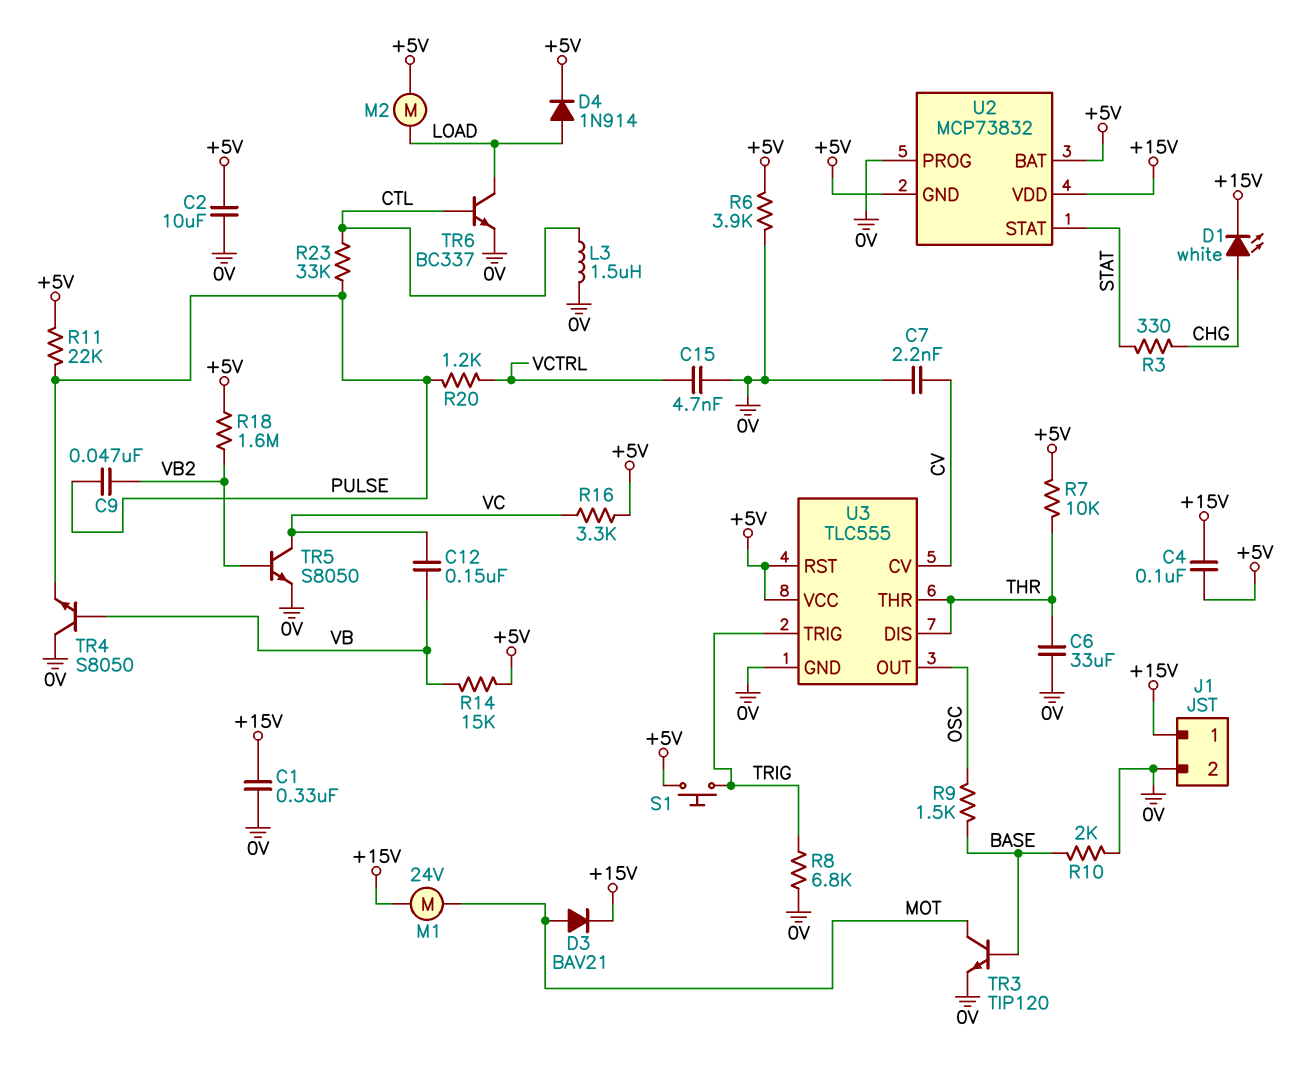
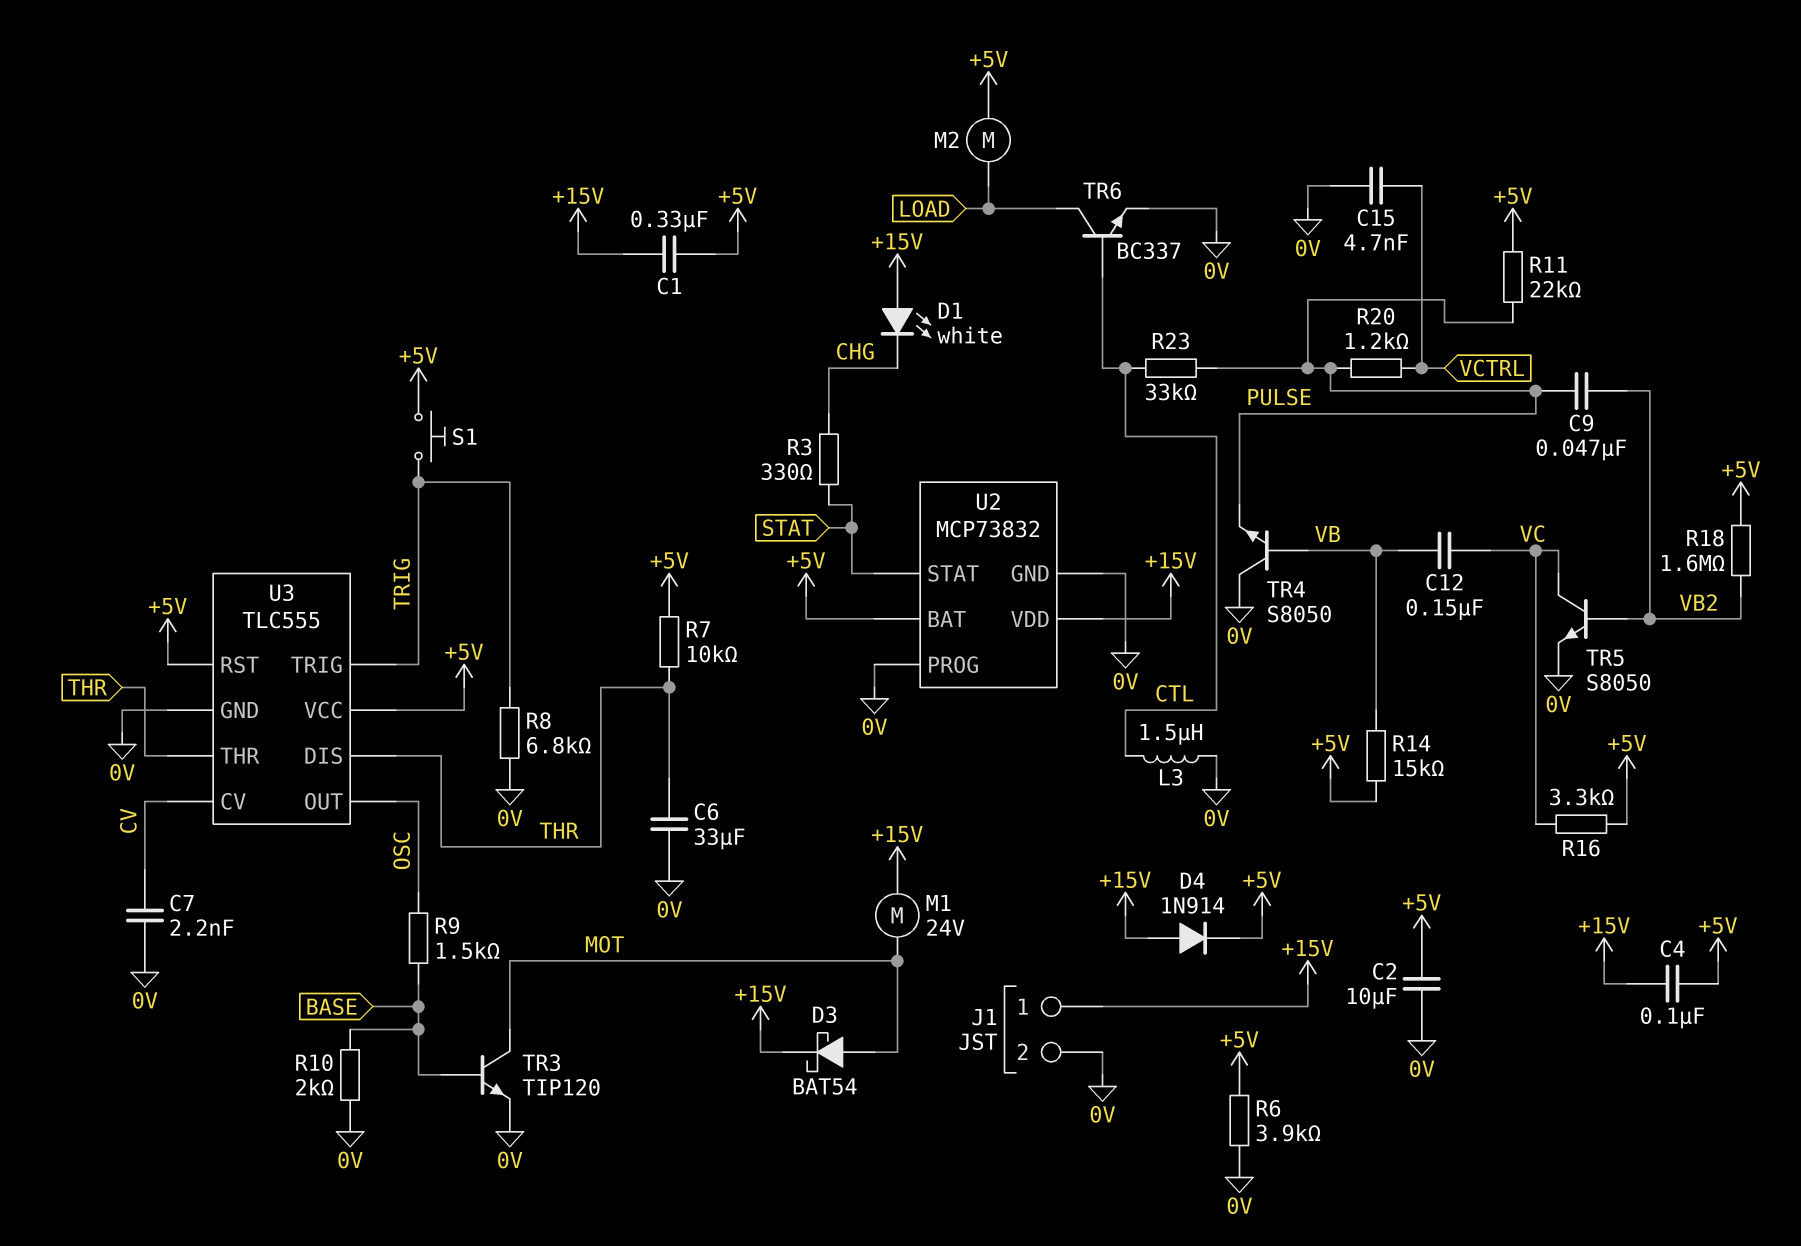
C1: 330nF (+15V, 0V) -> 330nF (+5V, +15V)
D1: LED white (A CHG, K +15V) -> LED white (A +15V, K CHG)
D3: diode BAV21 (A MOT, K +15V) -> schottky BAT54 (A MOT, K +15V)
D4: diode 1N914 (A LOAD, K +5V) -> diode 1N914 (A +15V, K +5V)
U2 pin GND: +5V -> 0V

